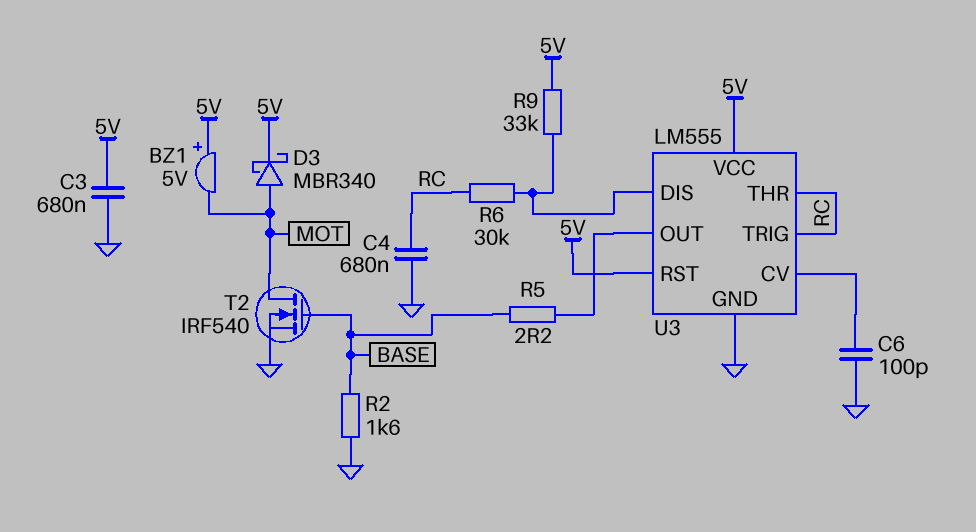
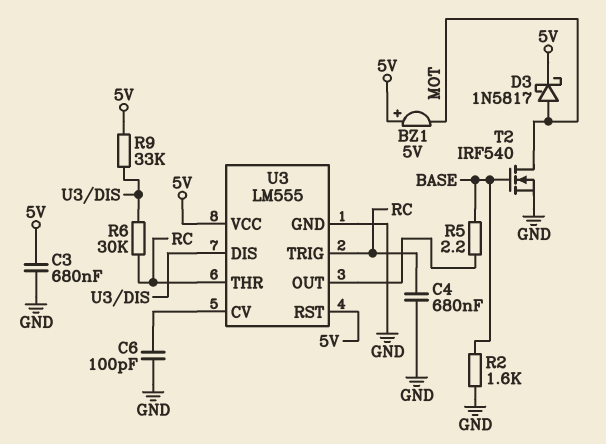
D3: schottky MBR340 (A MOT, K 5V) -> schottky 1N5817 (A MOT, K 5V)

